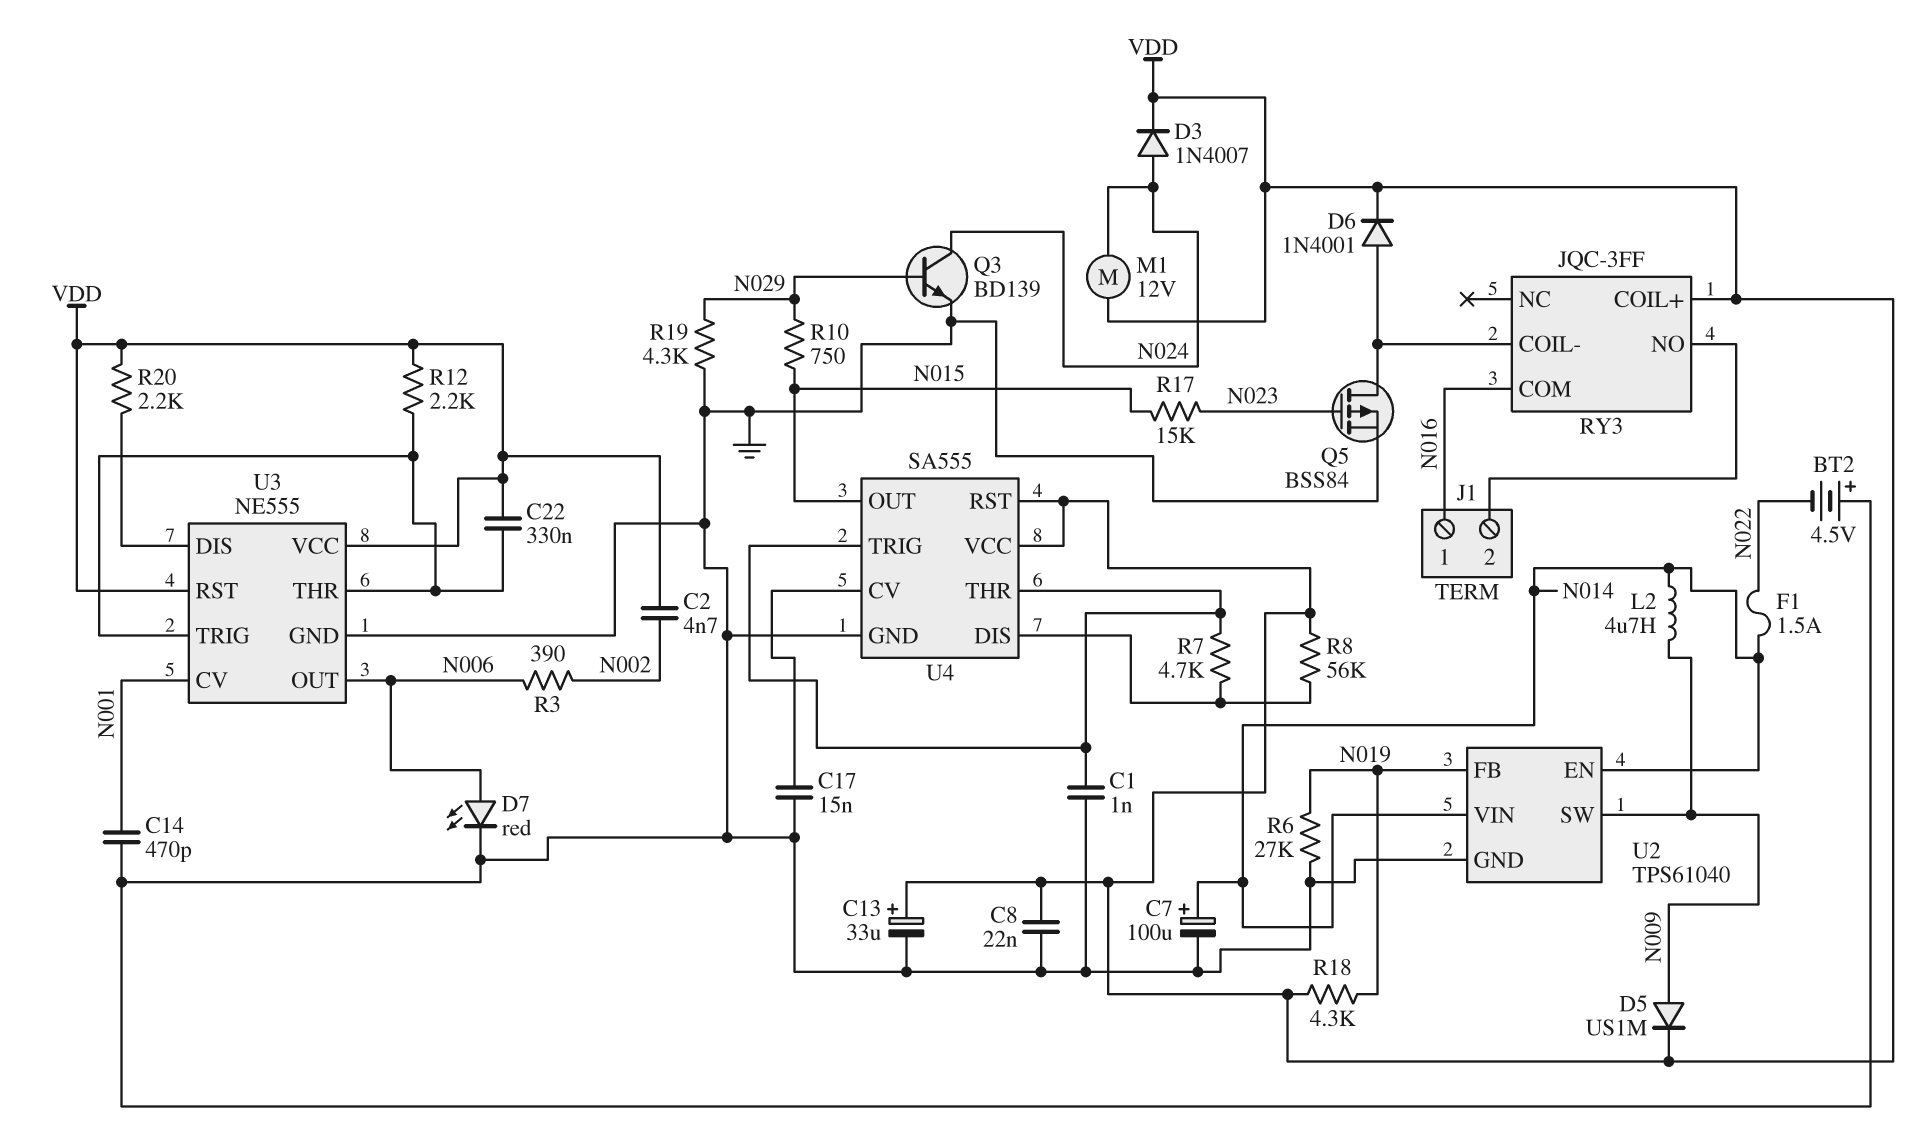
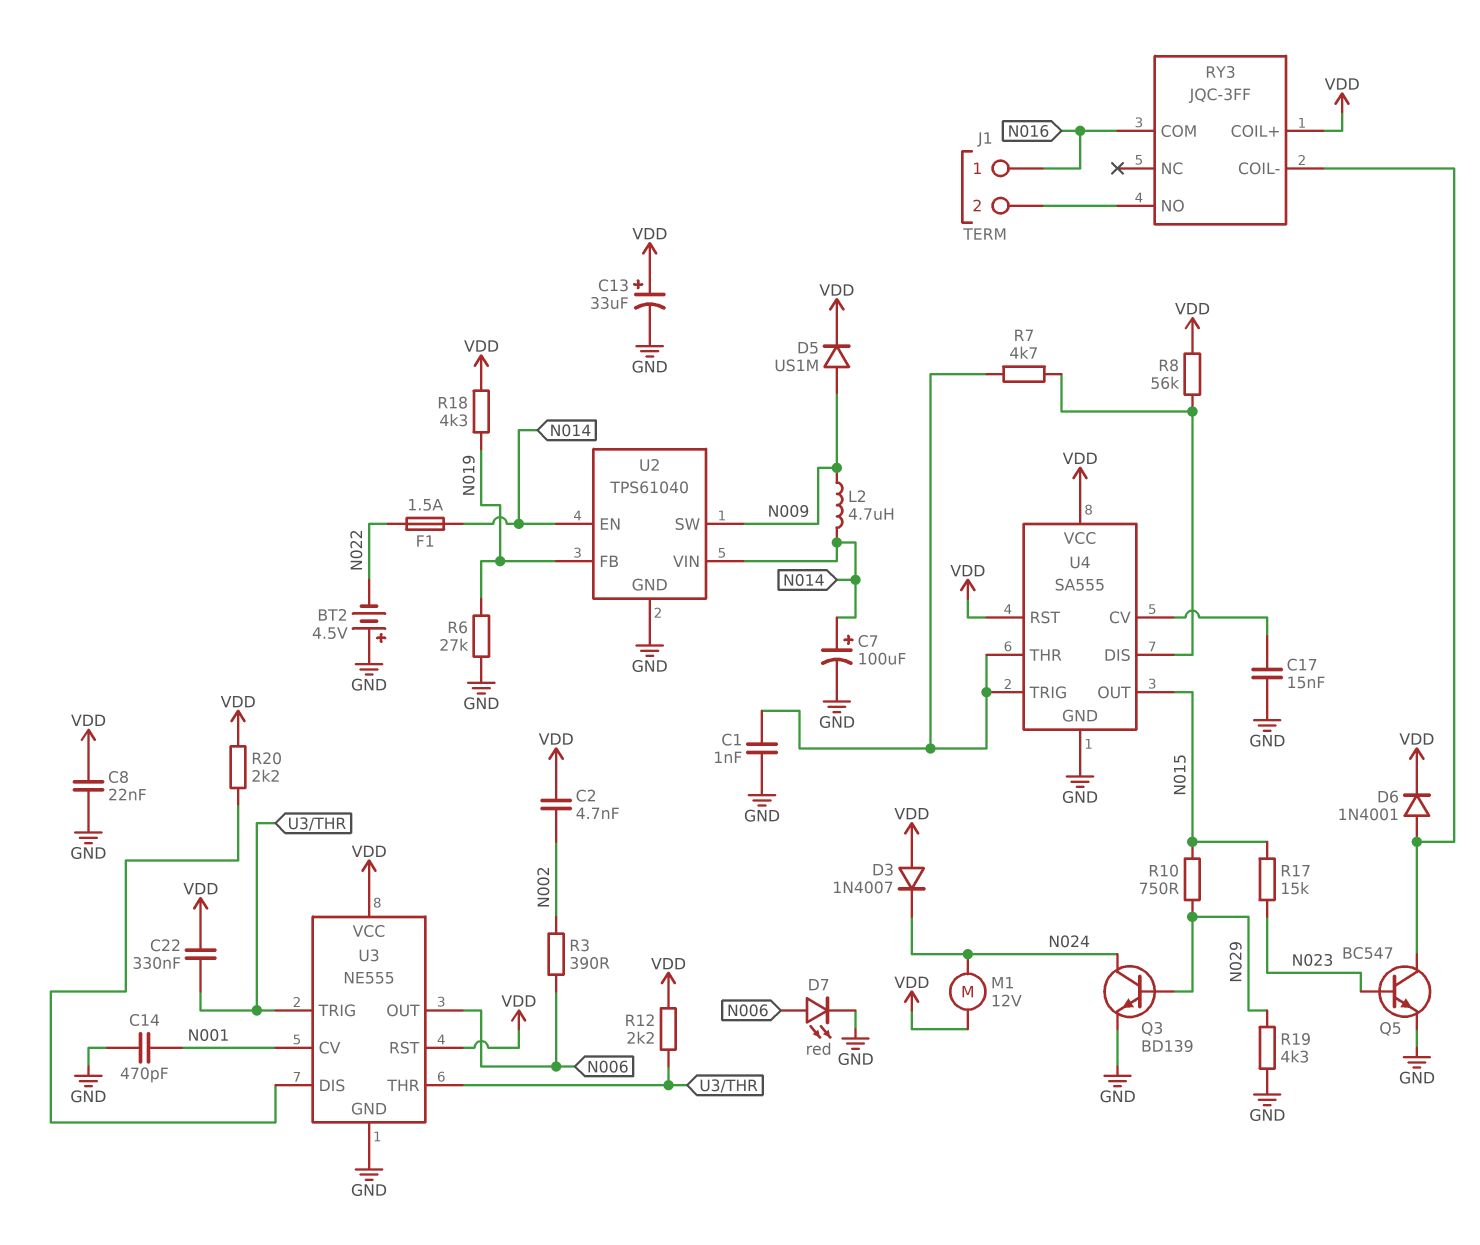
D3: diode 1N4007 (A N024, K VDD) -> diode 1N4007 (A VDD, K N024)
Q5: PMOS BSS84 (G N023, D RY3/COIL-, S GND) -> NPN BC547 (B N023, C RY3/COIL-, E GND)

